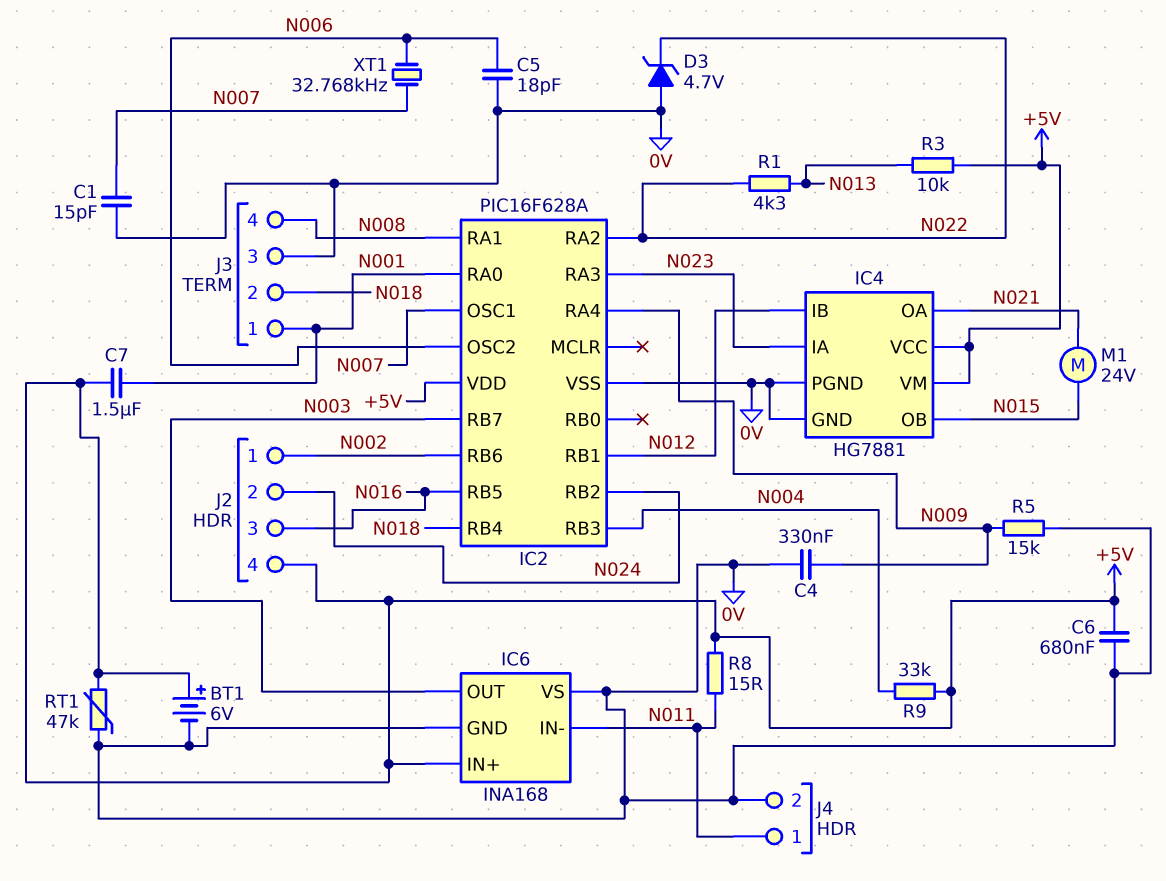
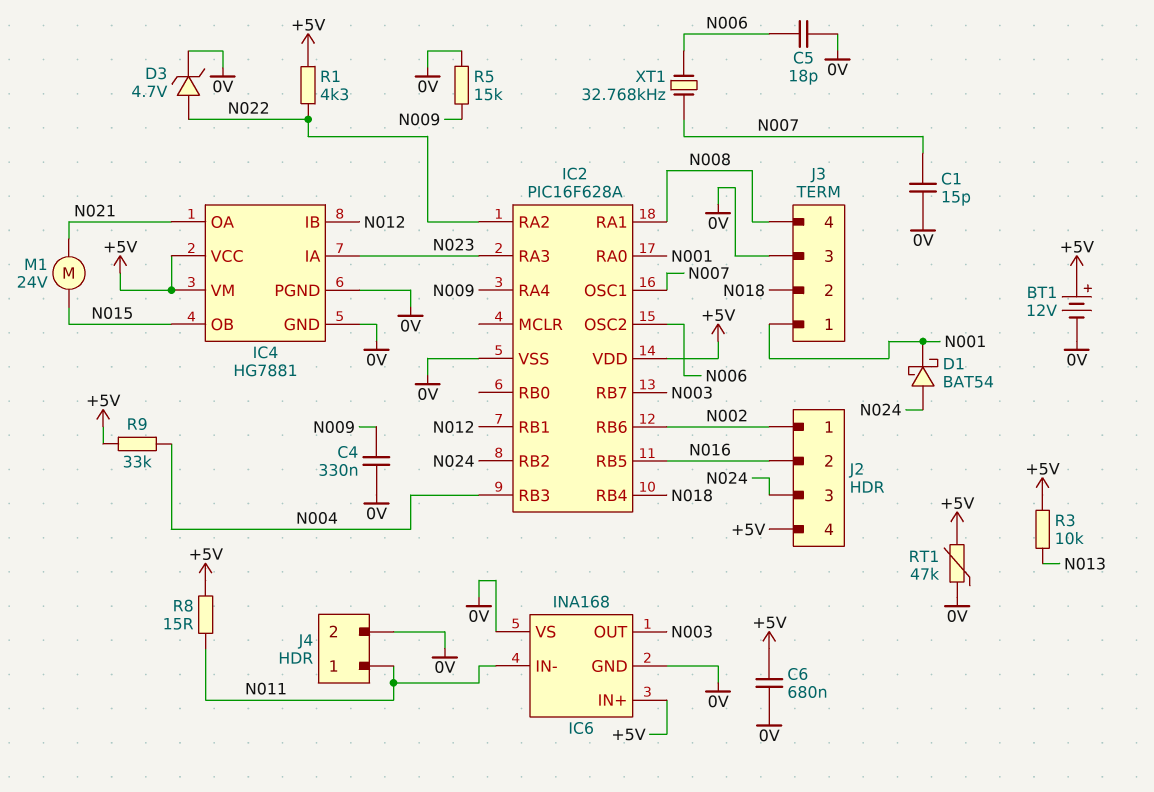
BT1: 6V (plus +5V, minus 0V) -> 12V (plus +5V, minus 0V)
C7: 1.5uF (+5V, N001) -> none
D1: none -> schottky BAT54 (A N024, K N001)
D3: zener 4.7V (A 0V, K N022) -> zener 4.7V (A N022, K 0V)
J2 pin 2: N024 -> N016
J2 pin 3: N016 -> N024
R1: 4.3k (N013, N022) -> 4.3k (+5V, N022)

